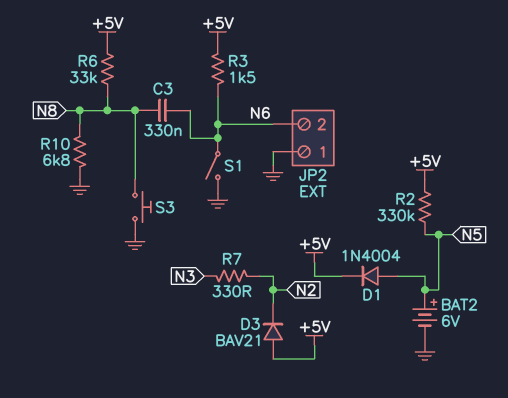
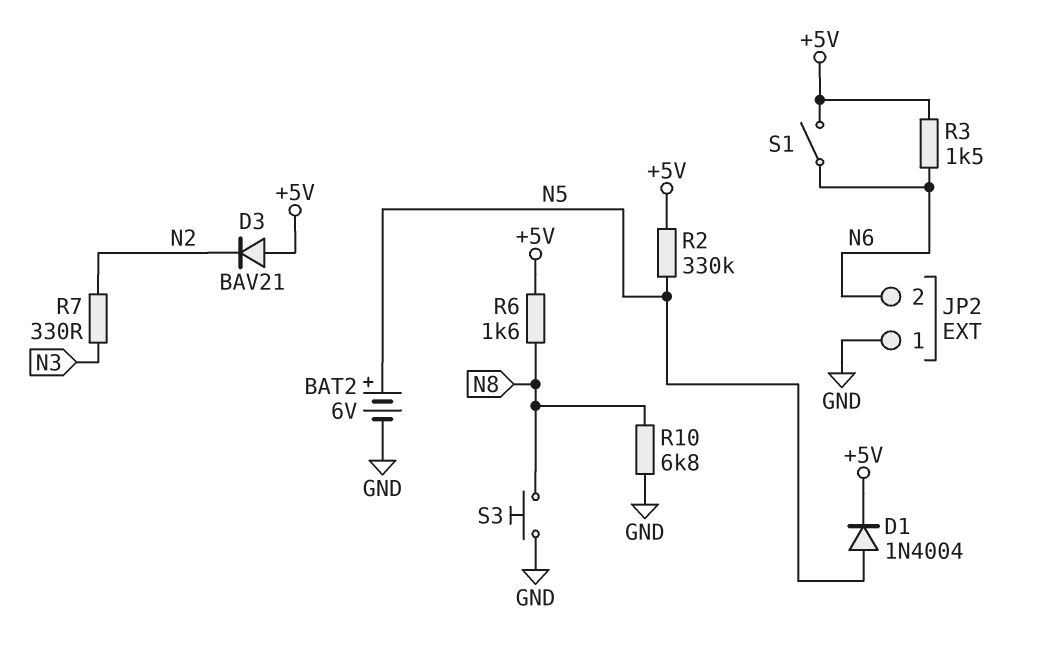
C3: 330nF (N6, N8) -> none
R6: 33k (+5V, N8) -> 1.6k (+5V, N8)
S1: switch (GND, N6) -> switch (+5V, N6)

